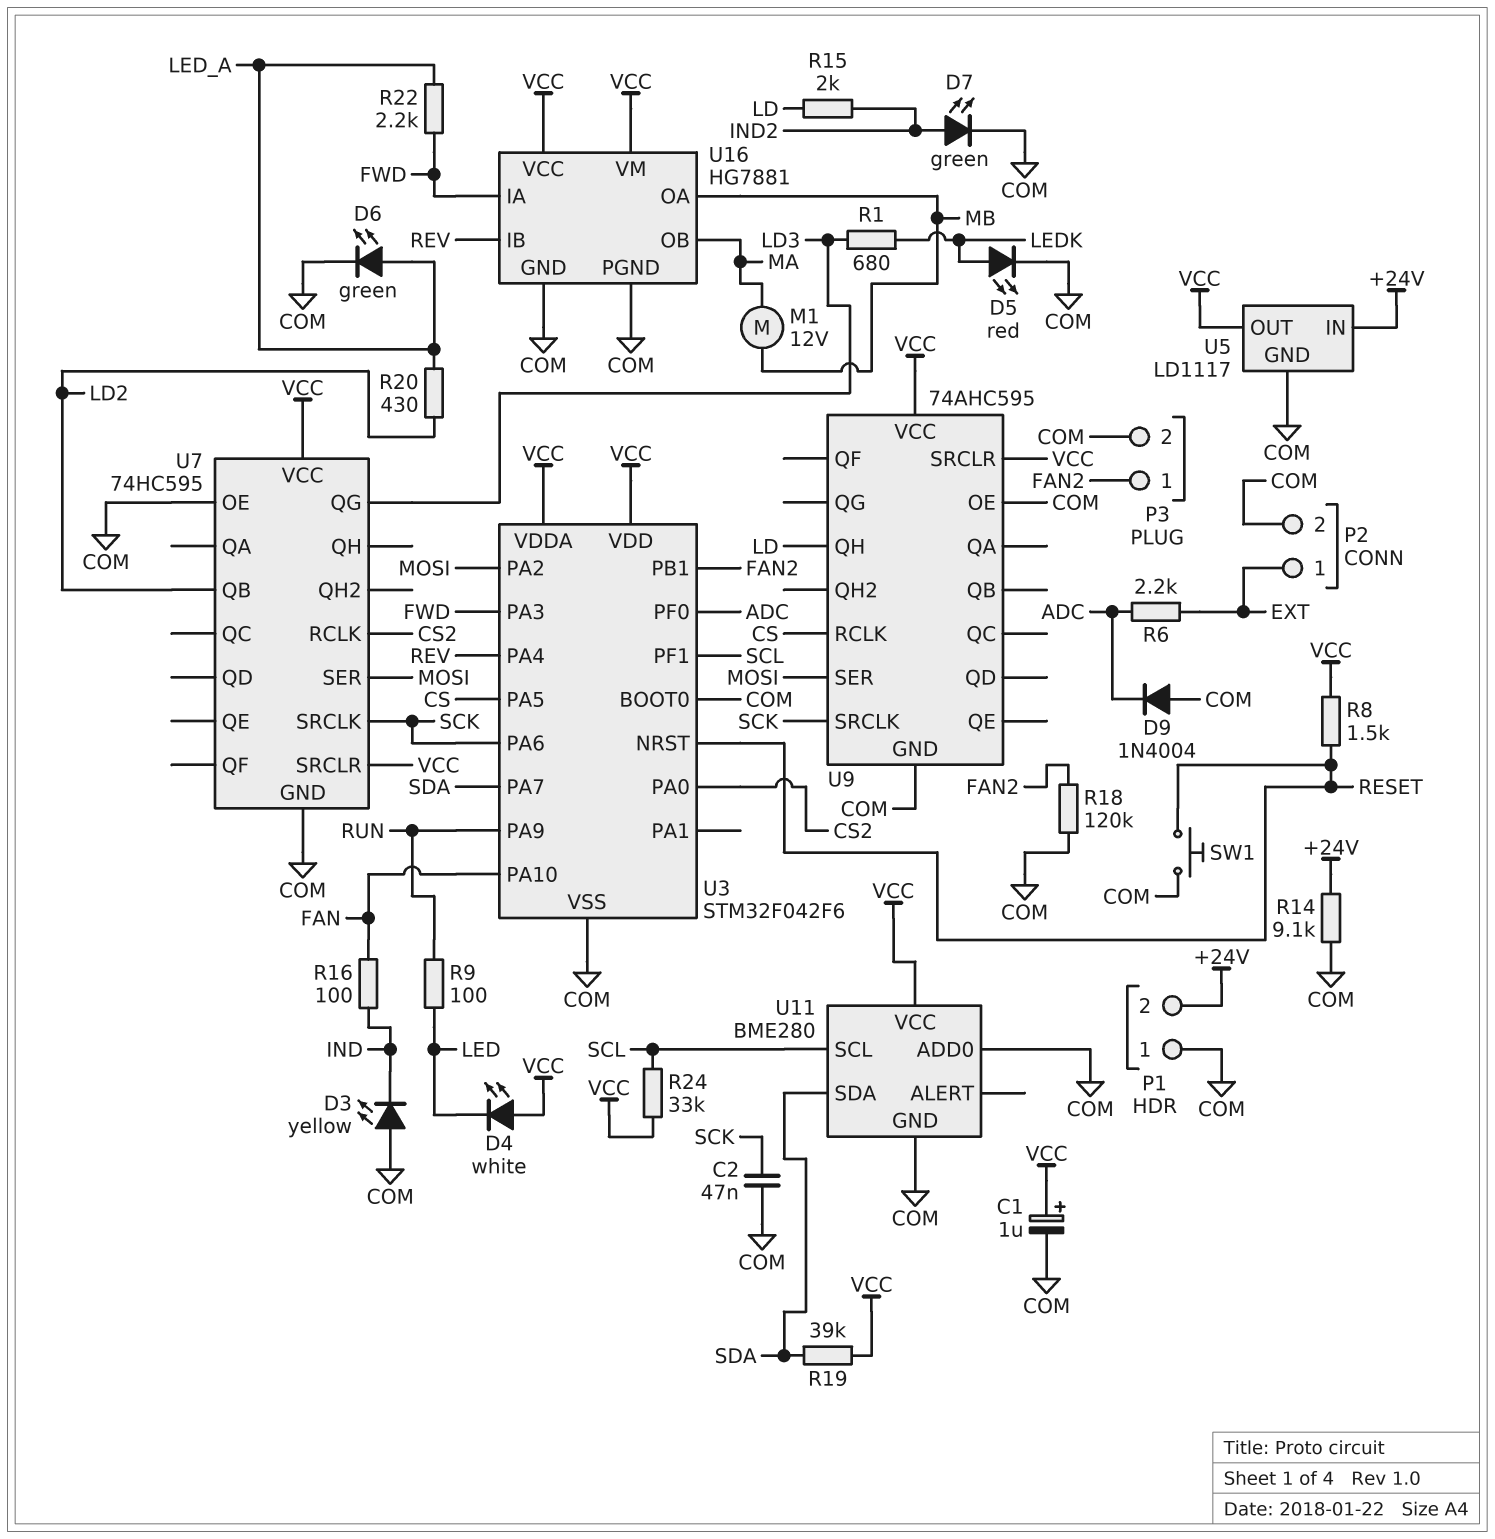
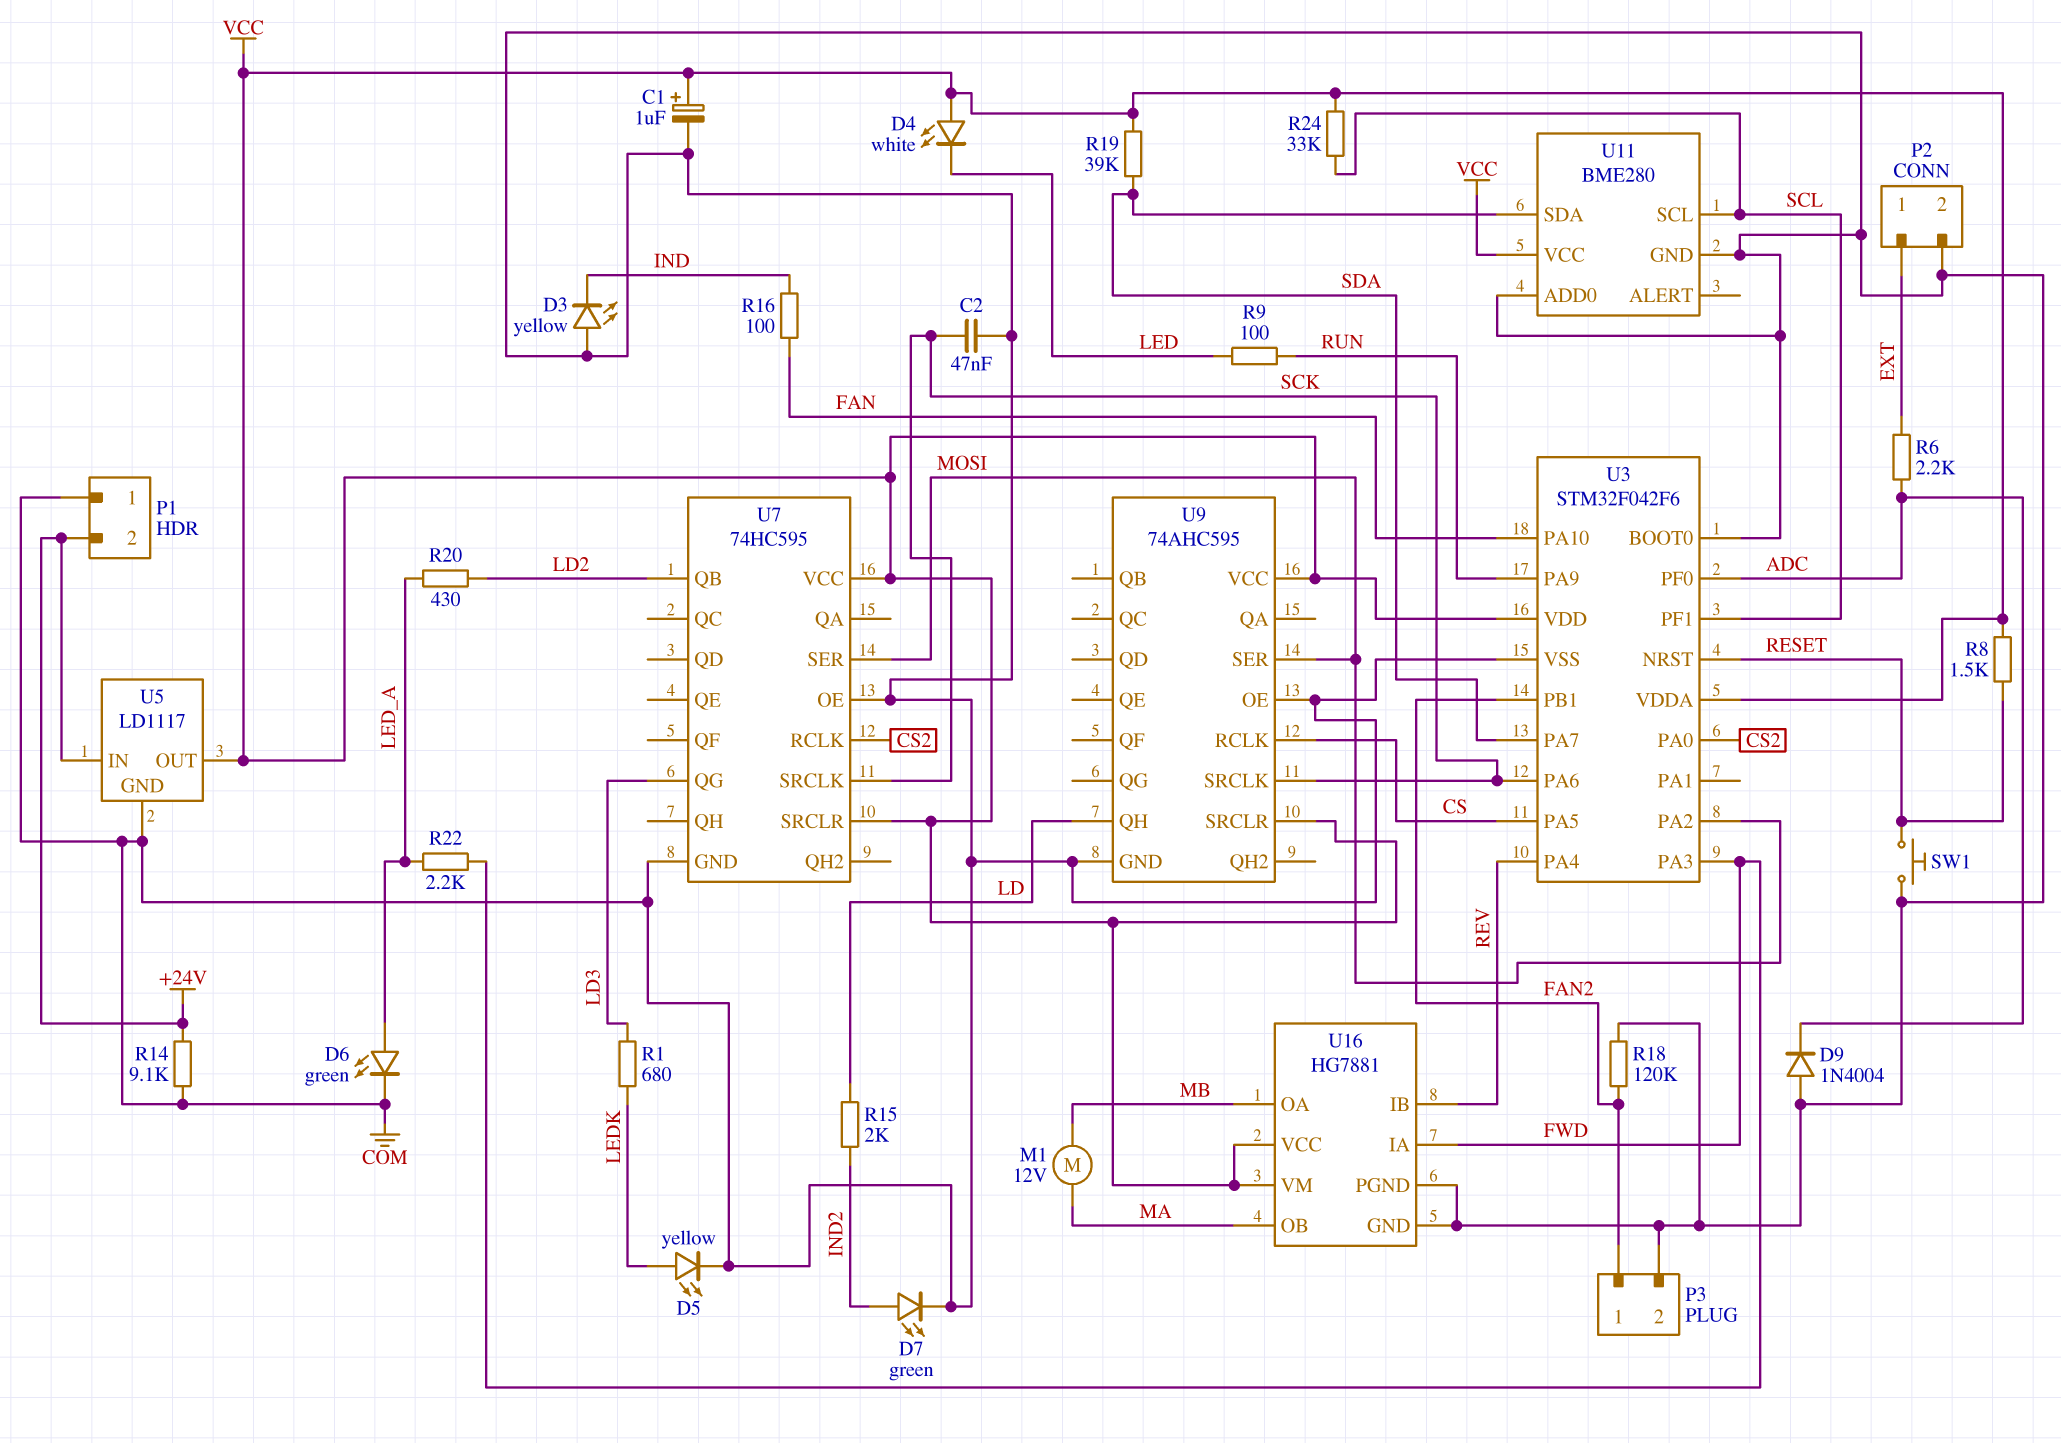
D5: LED red (A LEDK, K COM) -> LED yellow (A LEDK, K COM)

